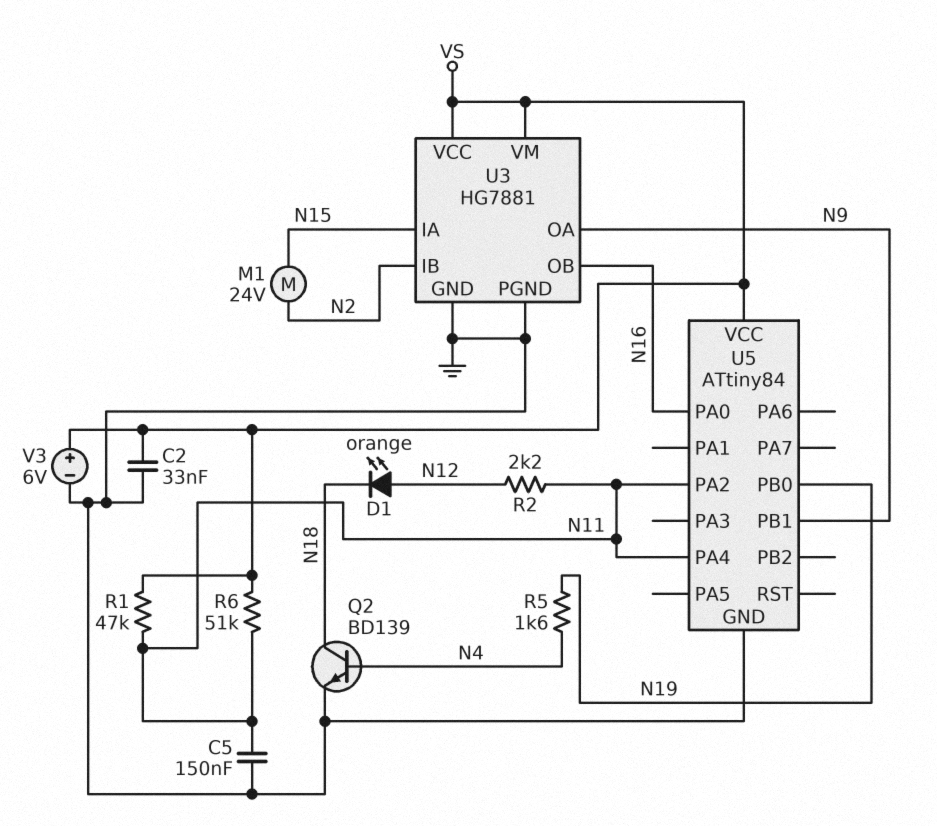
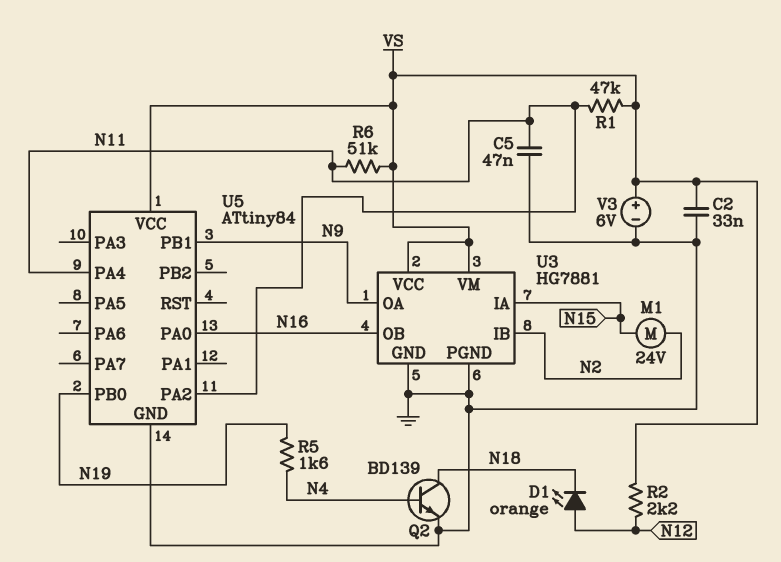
C5: 150nF (GND, N11) -> 47nF (GND, N11)
R2: 2.2k (N11, N12) -> 2.2k (N12, VS)

